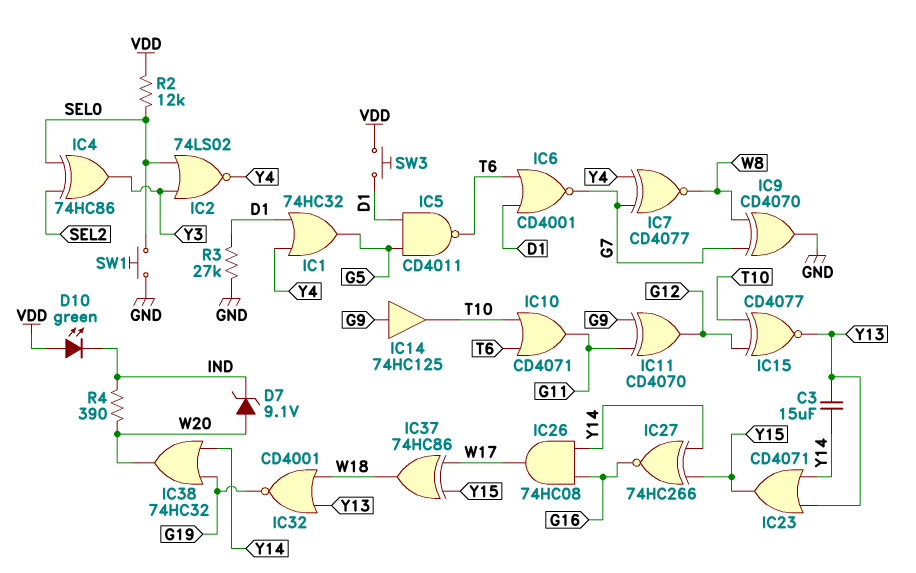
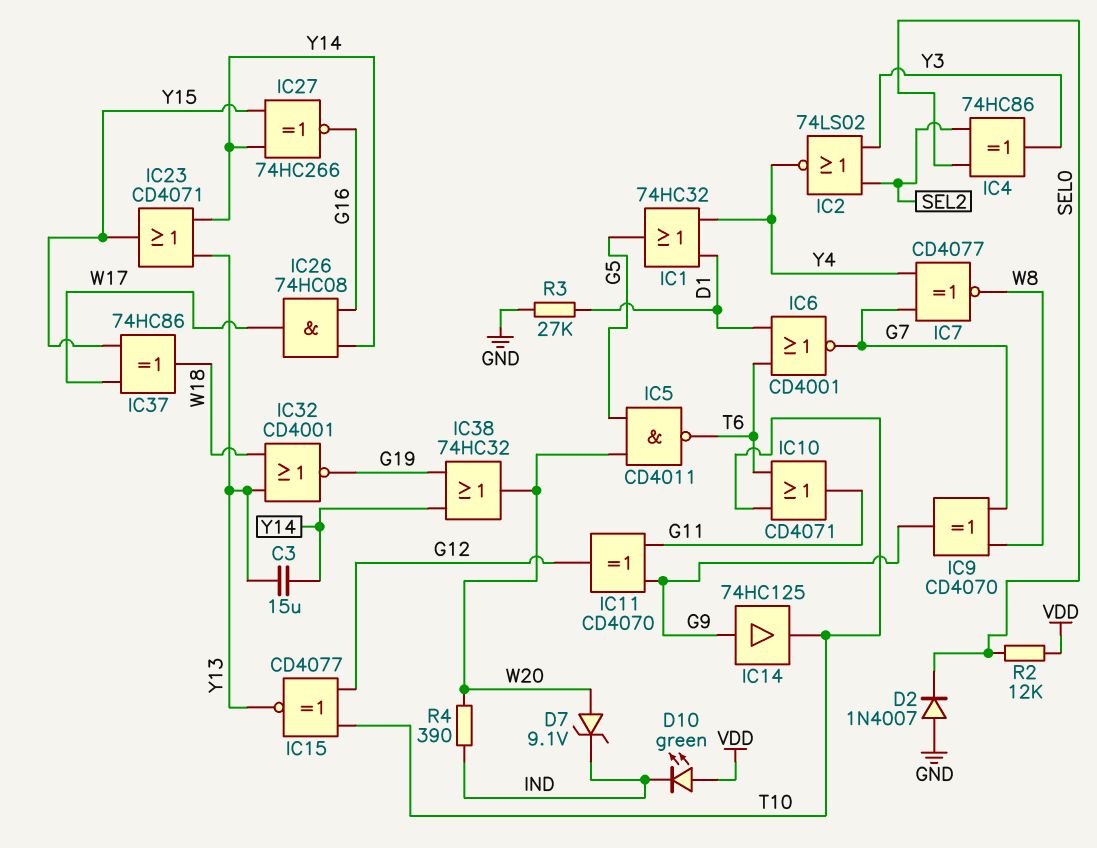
D2: none -> diode 1N4007 (A GND, K SEL0)
IC2: NOR 74LS02 (in SEL0, in Y3, out Y4) -> NOR 74LS02 (in SEL2, in Y3, out Y4)
IC5: NAND CD4011 (in D1, in G5, out T6) -> NAND CD4011 (in G5, in W20, out T6)
IC9: XOR CD4070 (in G7, in W8, out GND) -> XOR CD4070 (in G7, in W8, out G9)
SW1: button (GND, SEL0) -> none
SW3: button (D1, VDD) -> none

